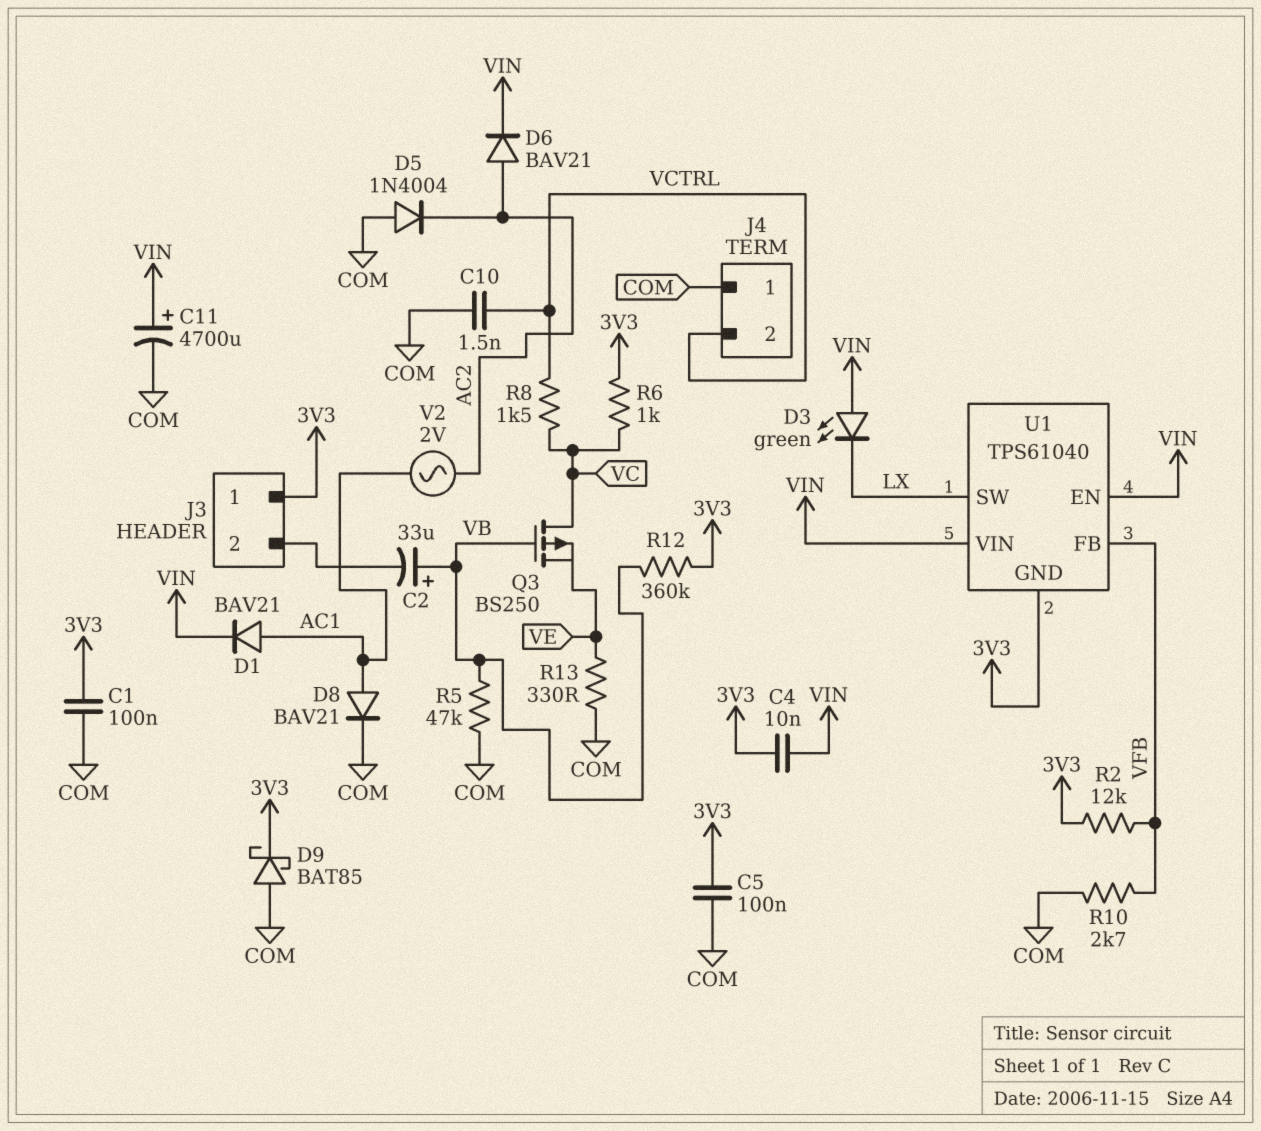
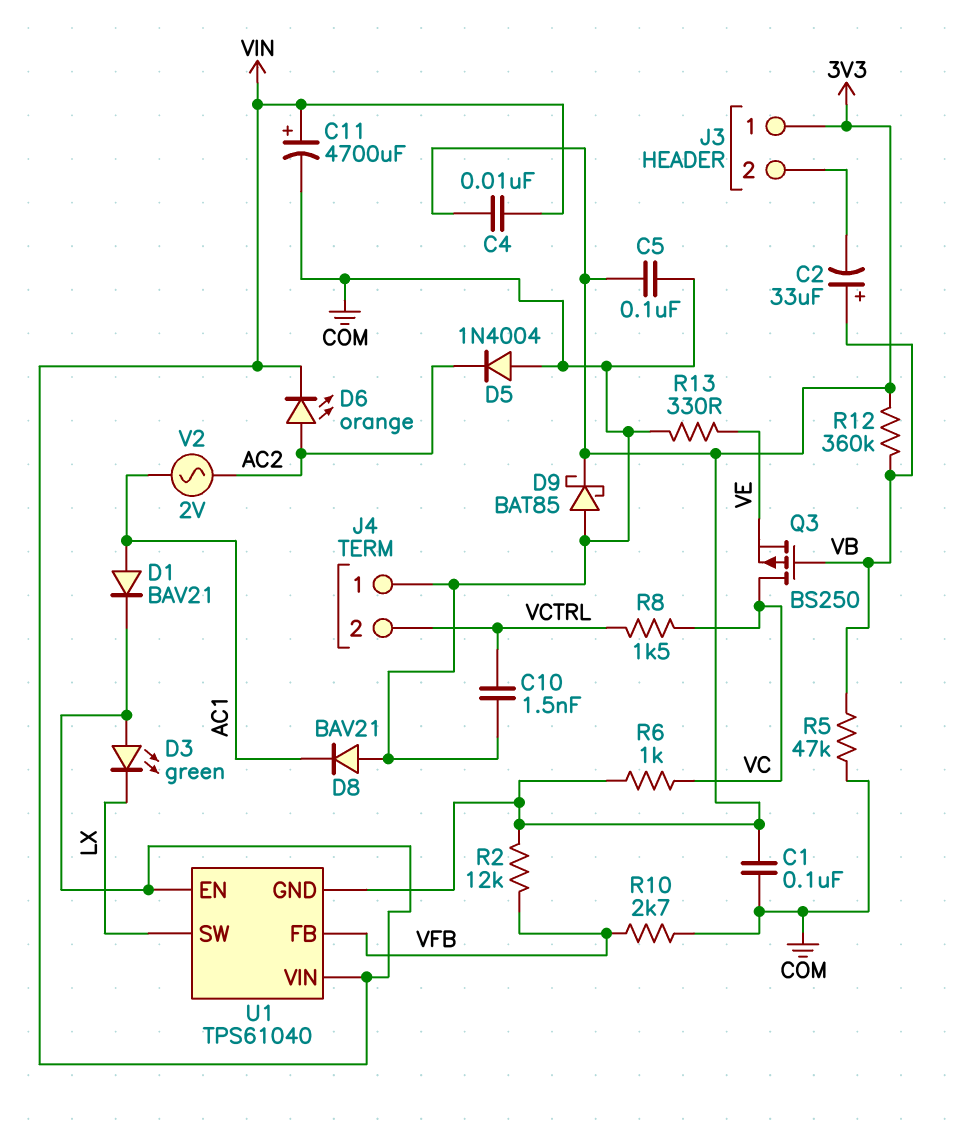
D6: diode BAV21 (A AC2, K VIN) -> LED orange (A AC2, K VIN)
D8: diode BAV21 (A AC1, K COM) -> diode BAV21 (A COM, K AC1)

